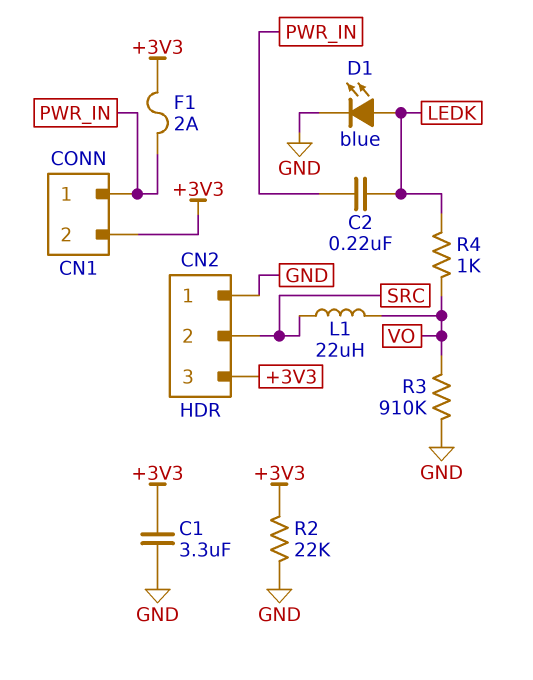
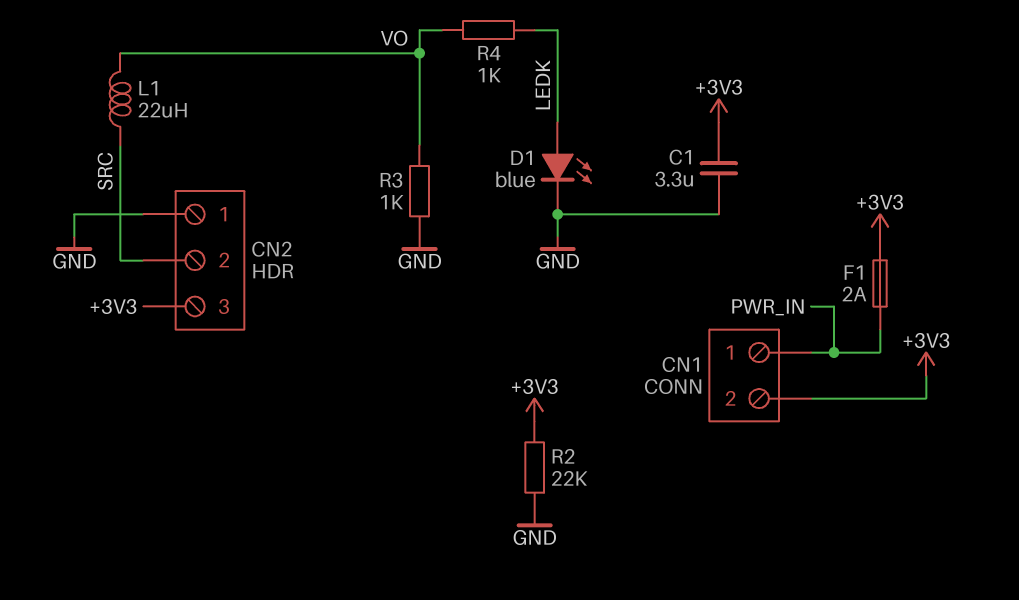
C2: 220nF (LEDK, PWR_IN) -> none
R3: 910k (GND, VO) -> 1k (GND, VO)

